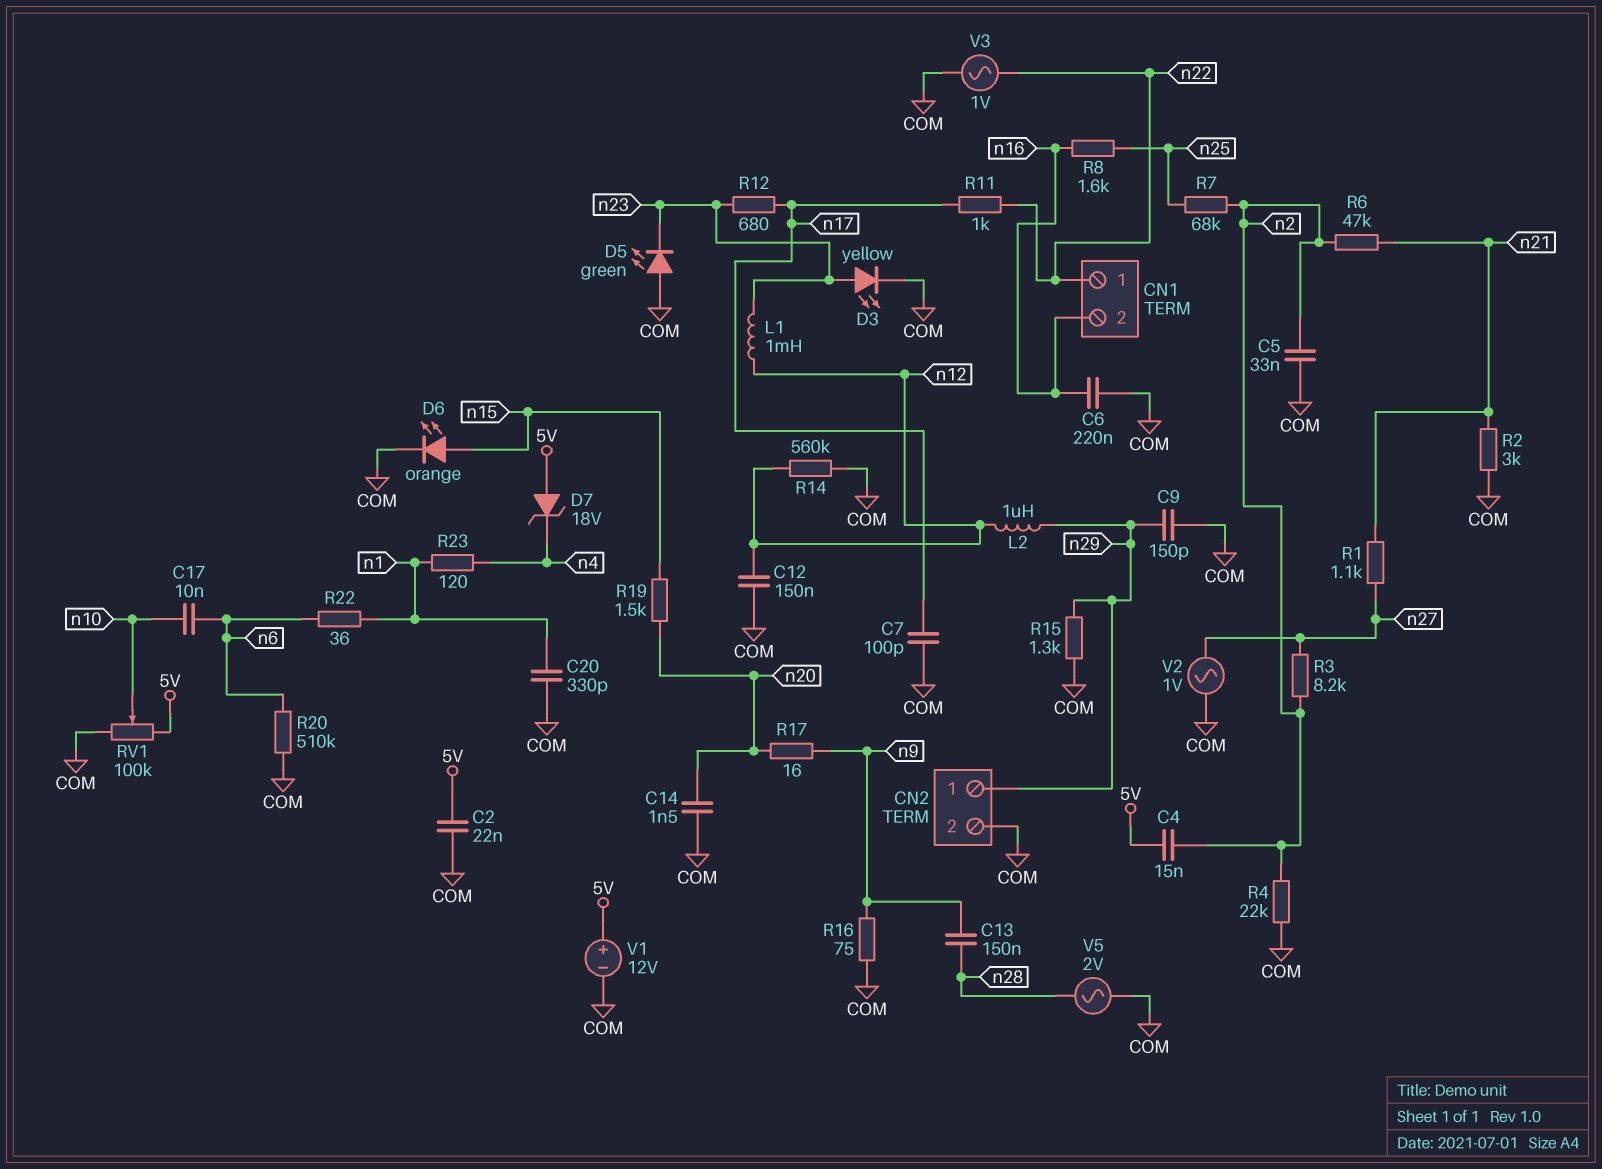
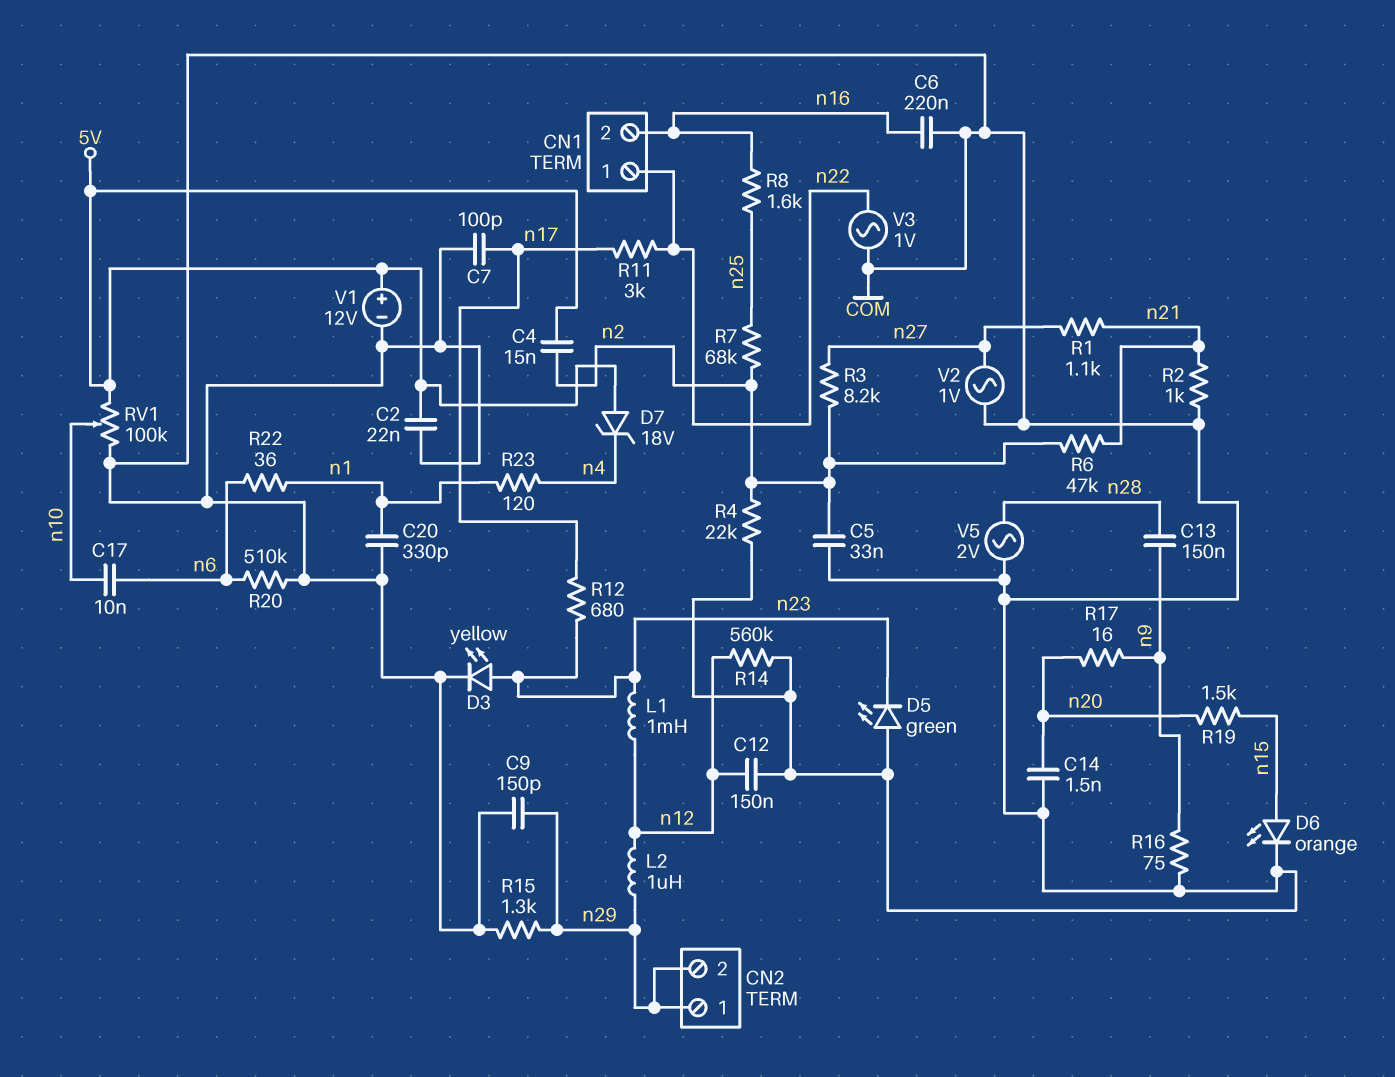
CN2 pin 2: COM -> n29
R2: 3k (COM, n21) -> 1k (COM, n21)
R11: 1k (n17, n22) -> 3k (n17, n22)

